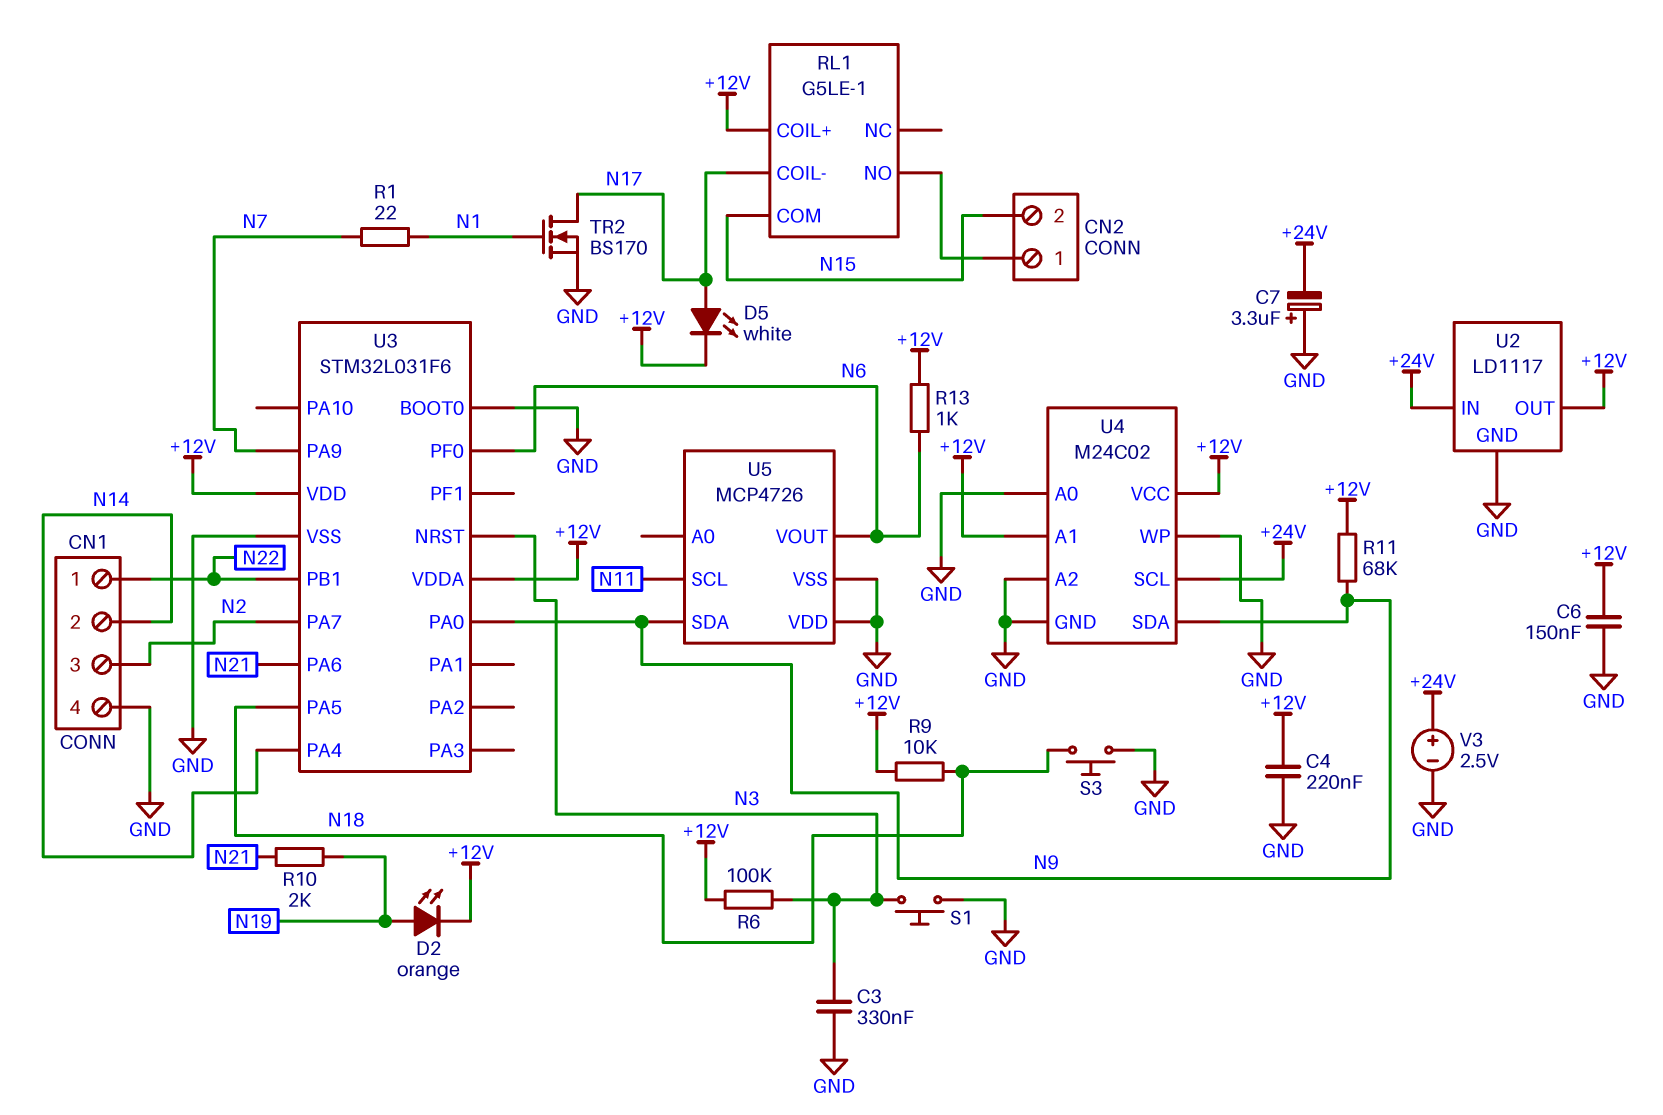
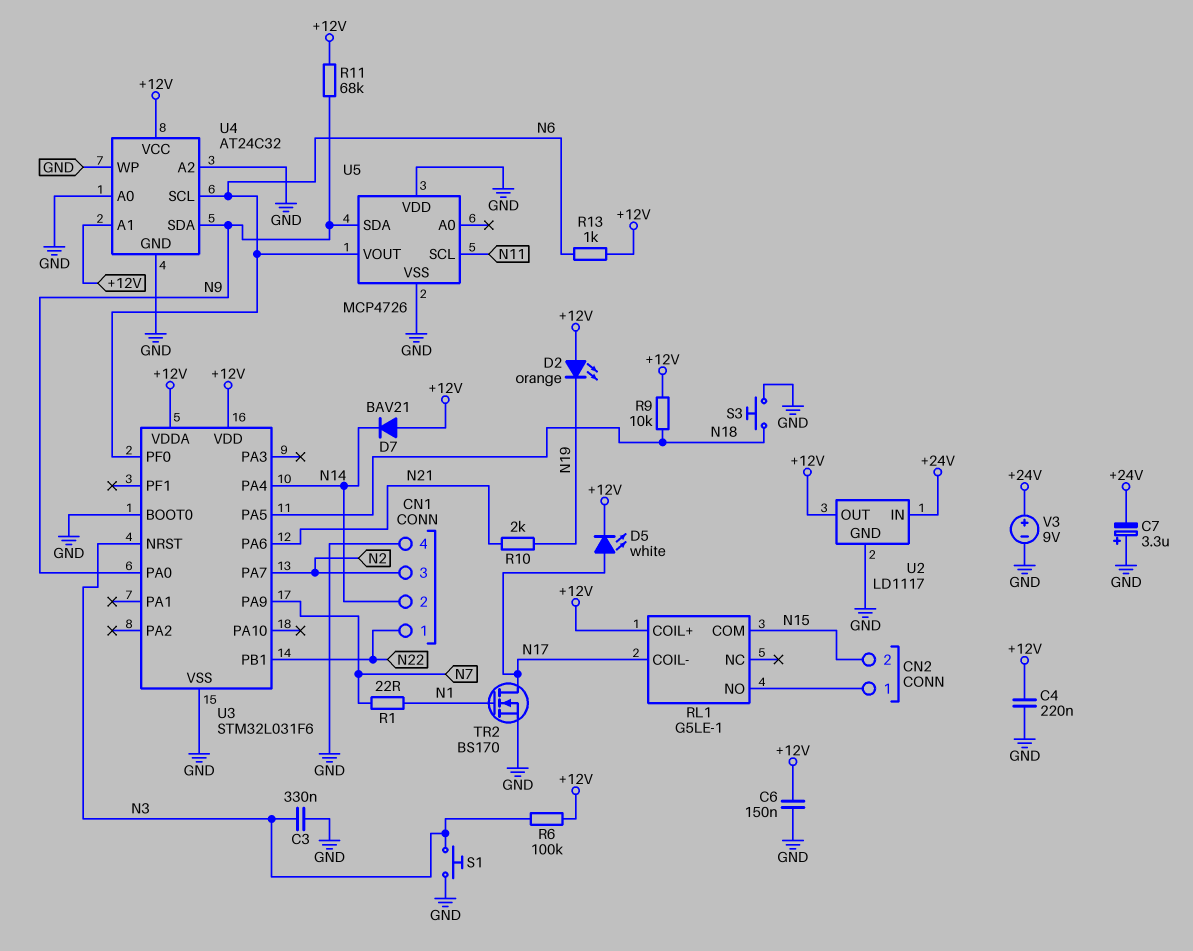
D2: LED orange (A N19, K +12V) -> LED orange (A +12V, K N19)
D7: none -> diode BAV21 (A +12V, K N14)
U4: M24C02 -> AT24C32
U4 pin SCL: +24V -> N6
V3: 2.5V (plus +24V, minus GND) -> 9V (plus +24V, minus GND)

